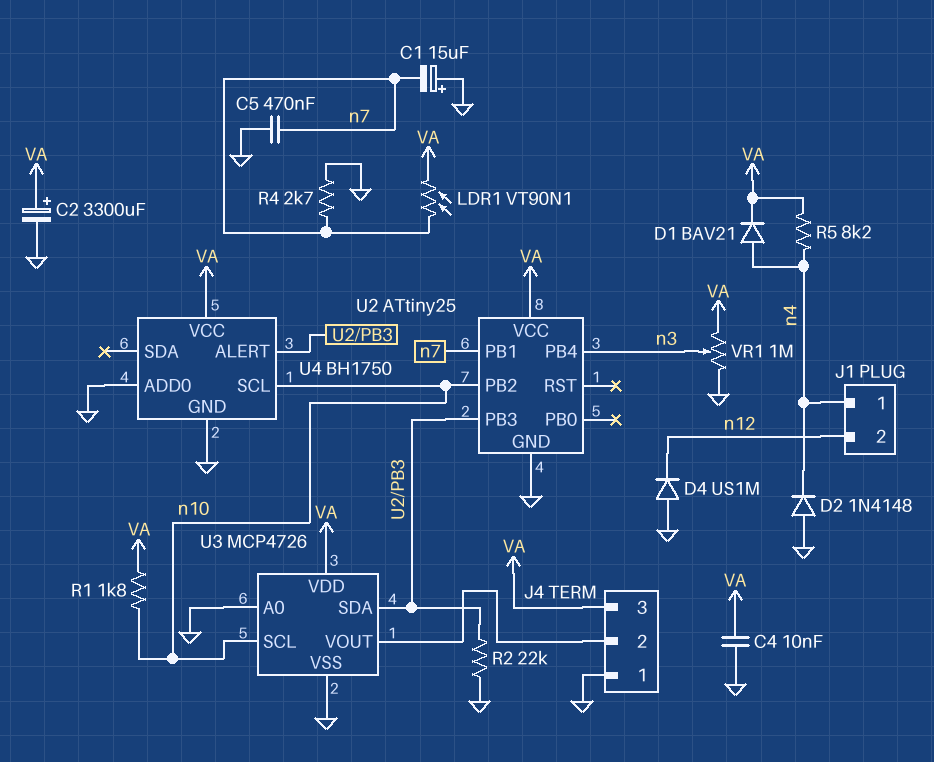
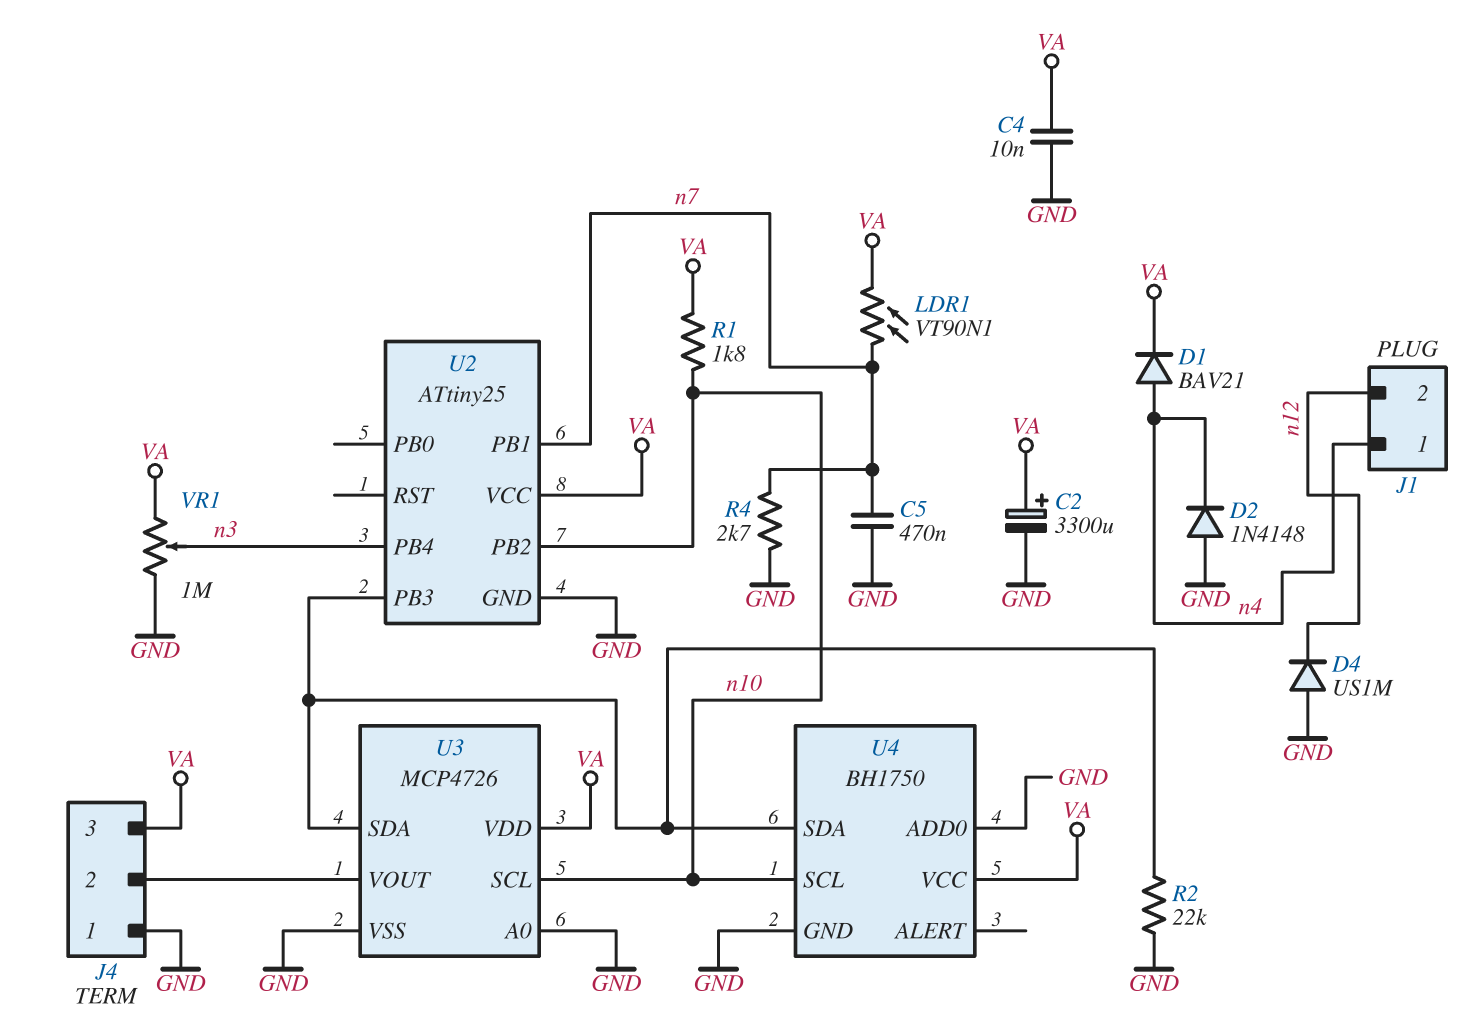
C1: 15uF (plus GND, minus n7) -> none
R5: 8.2k (VA, n4) -> none
U4 pin ALERT: U2/PB3 -> none
U4 pin SDA: none -> U2/PB3

